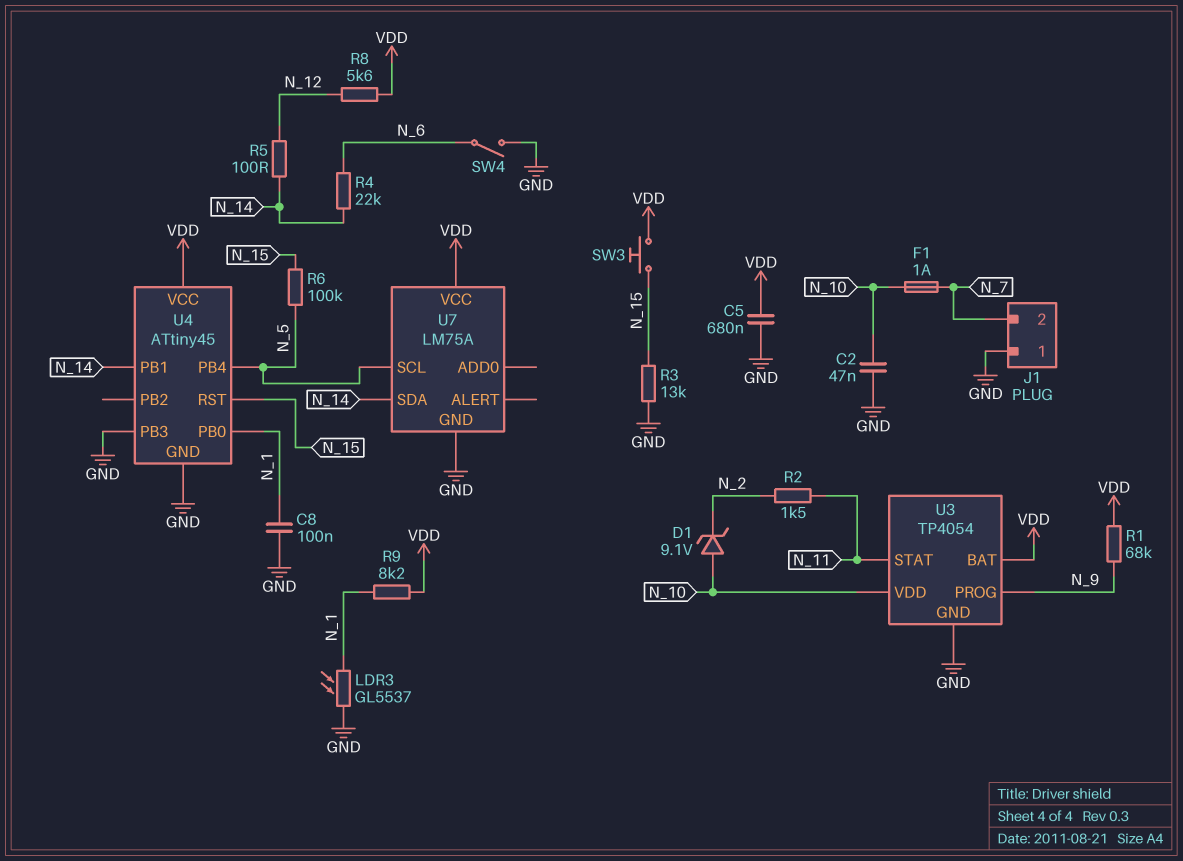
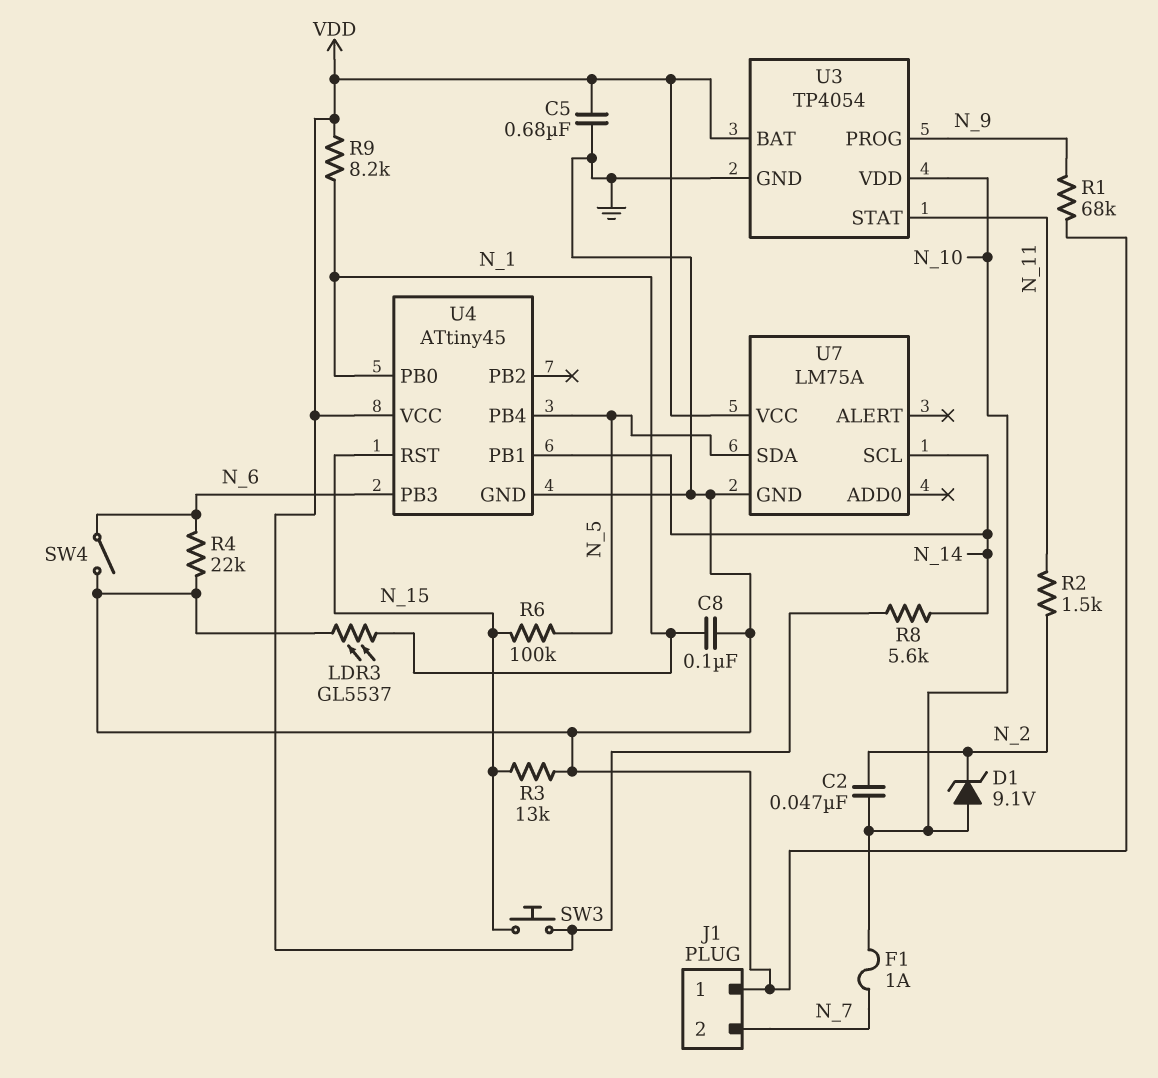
C2: 47nF (GND, N_10) -> 47nF (N_2, N_10)
R1: 68k (N_9, VDD) -> 68k (GND, N_9)
R4: 22k (N_6, N_14) -> 22k (GND, N_6)
R5: 100 (N_12, N_14) -> none
R8: 5.6k (N_12, VDD) -> 5.6k (N_14, VDD)
U4 pin PB3: GND -> N_6
U7 pin SCL: N_5 -> N_14
U7 pin SDA: N_14 -> N_5

